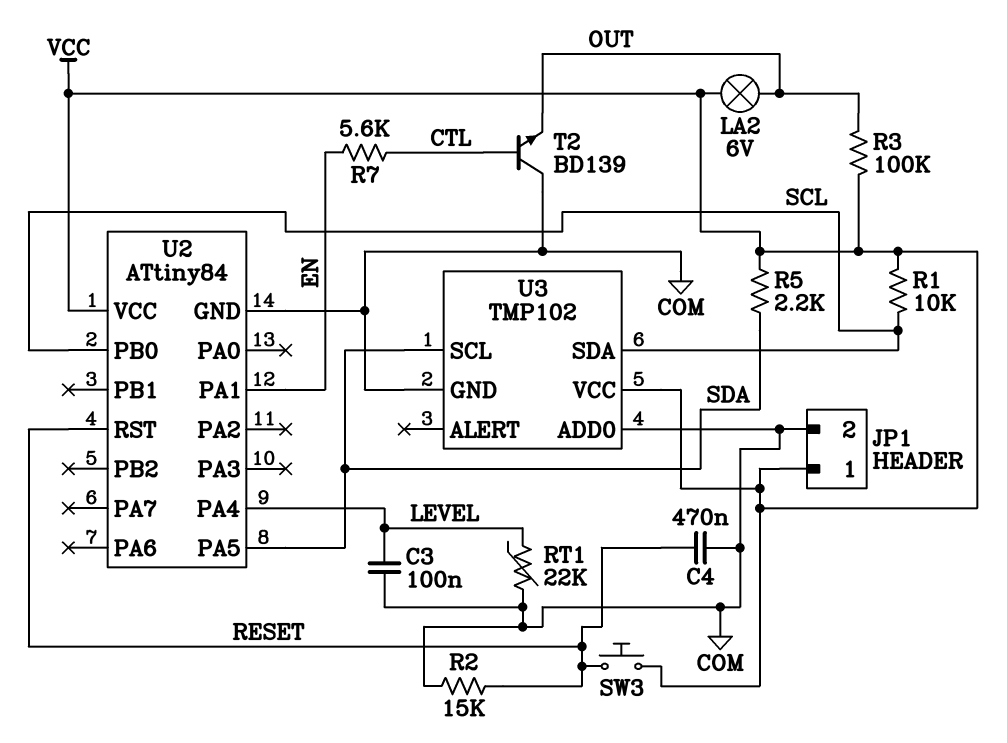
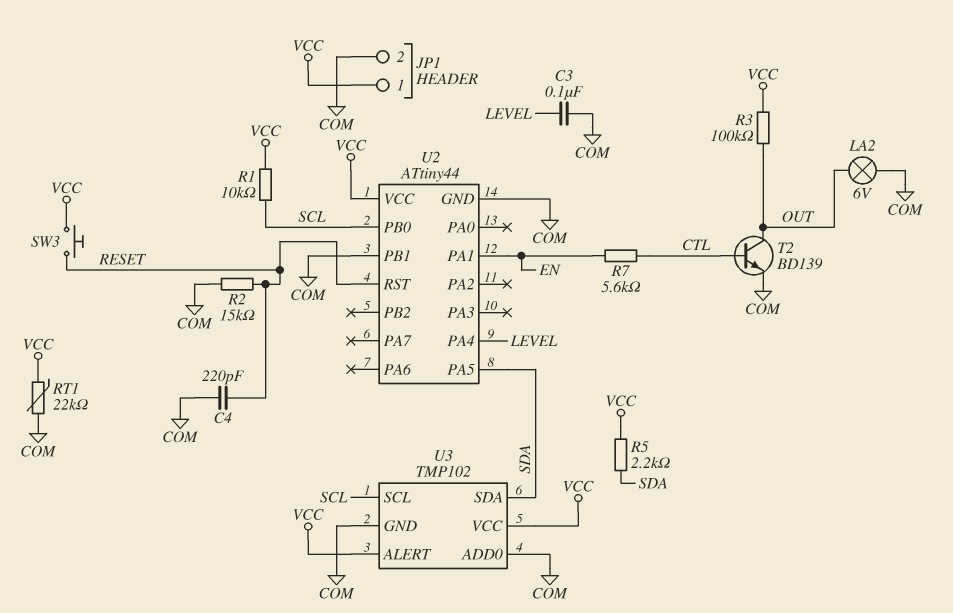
C4: 470nF (COM, RESET) -> 220pF (COM, RESET)
LA2: lamp 6V (OUT, VCC) -> lamp 6V (COM, OUT)
RT1: 22k (COM, LEVEL) -> 22k (COM, VCC)
T2: NPN BD139 (B CTL, C COM, E OUT) -> NPN BD139 (B CTL, C OUT, E COM)
U2: ATtiny84 -> ATtiny44
U2 pin PB1: none -> COM
U3 pin ALERT: none -> VCC
U3 pin SCL: SDA -> SCL
U3 pin SDA: SCL -> SDA

